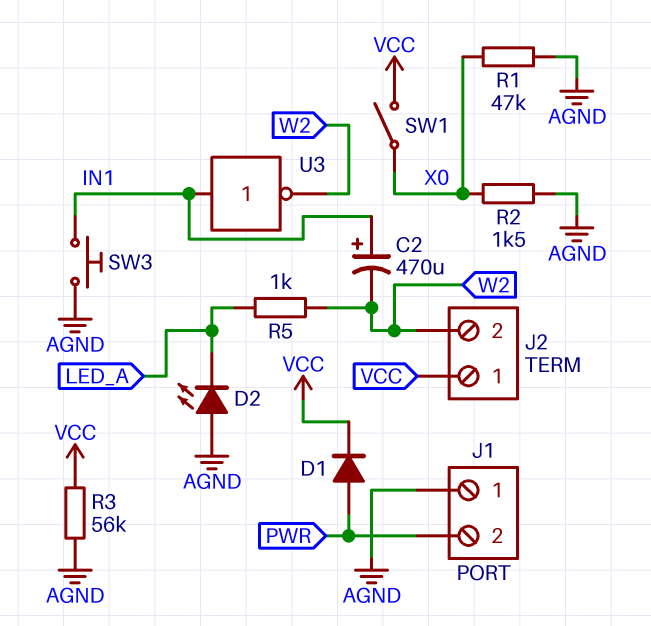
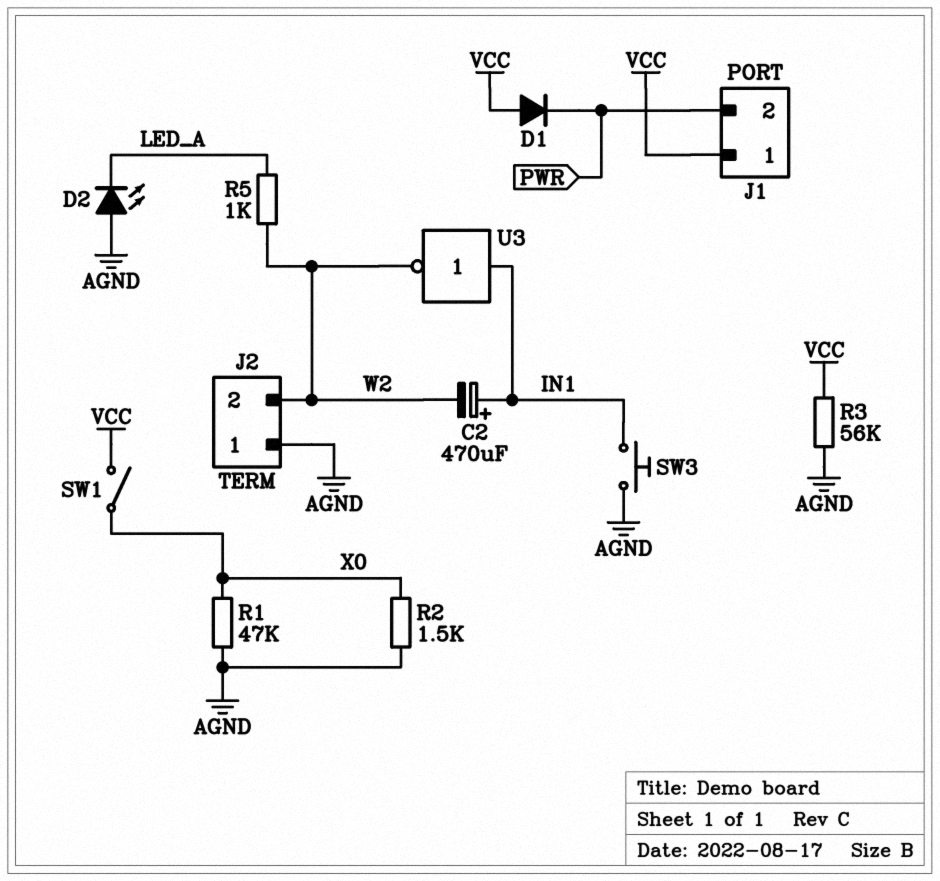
D1: diode (A PWR, K VCC) -> diode (A VCC, K PWR)
J1 pin 1: AGND -> VCC
J2 pin 1: VCC -> AGND

